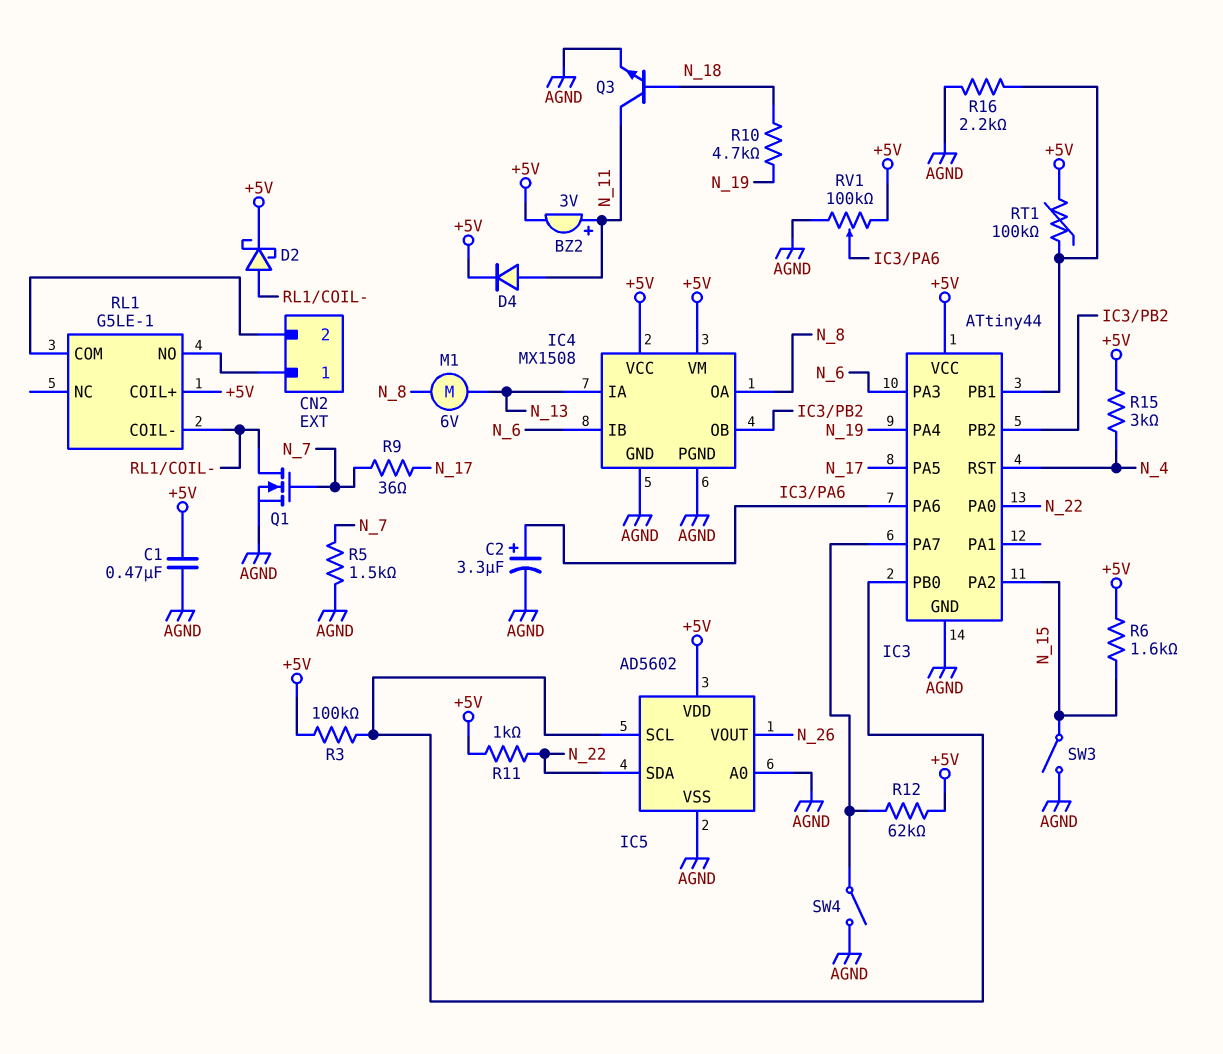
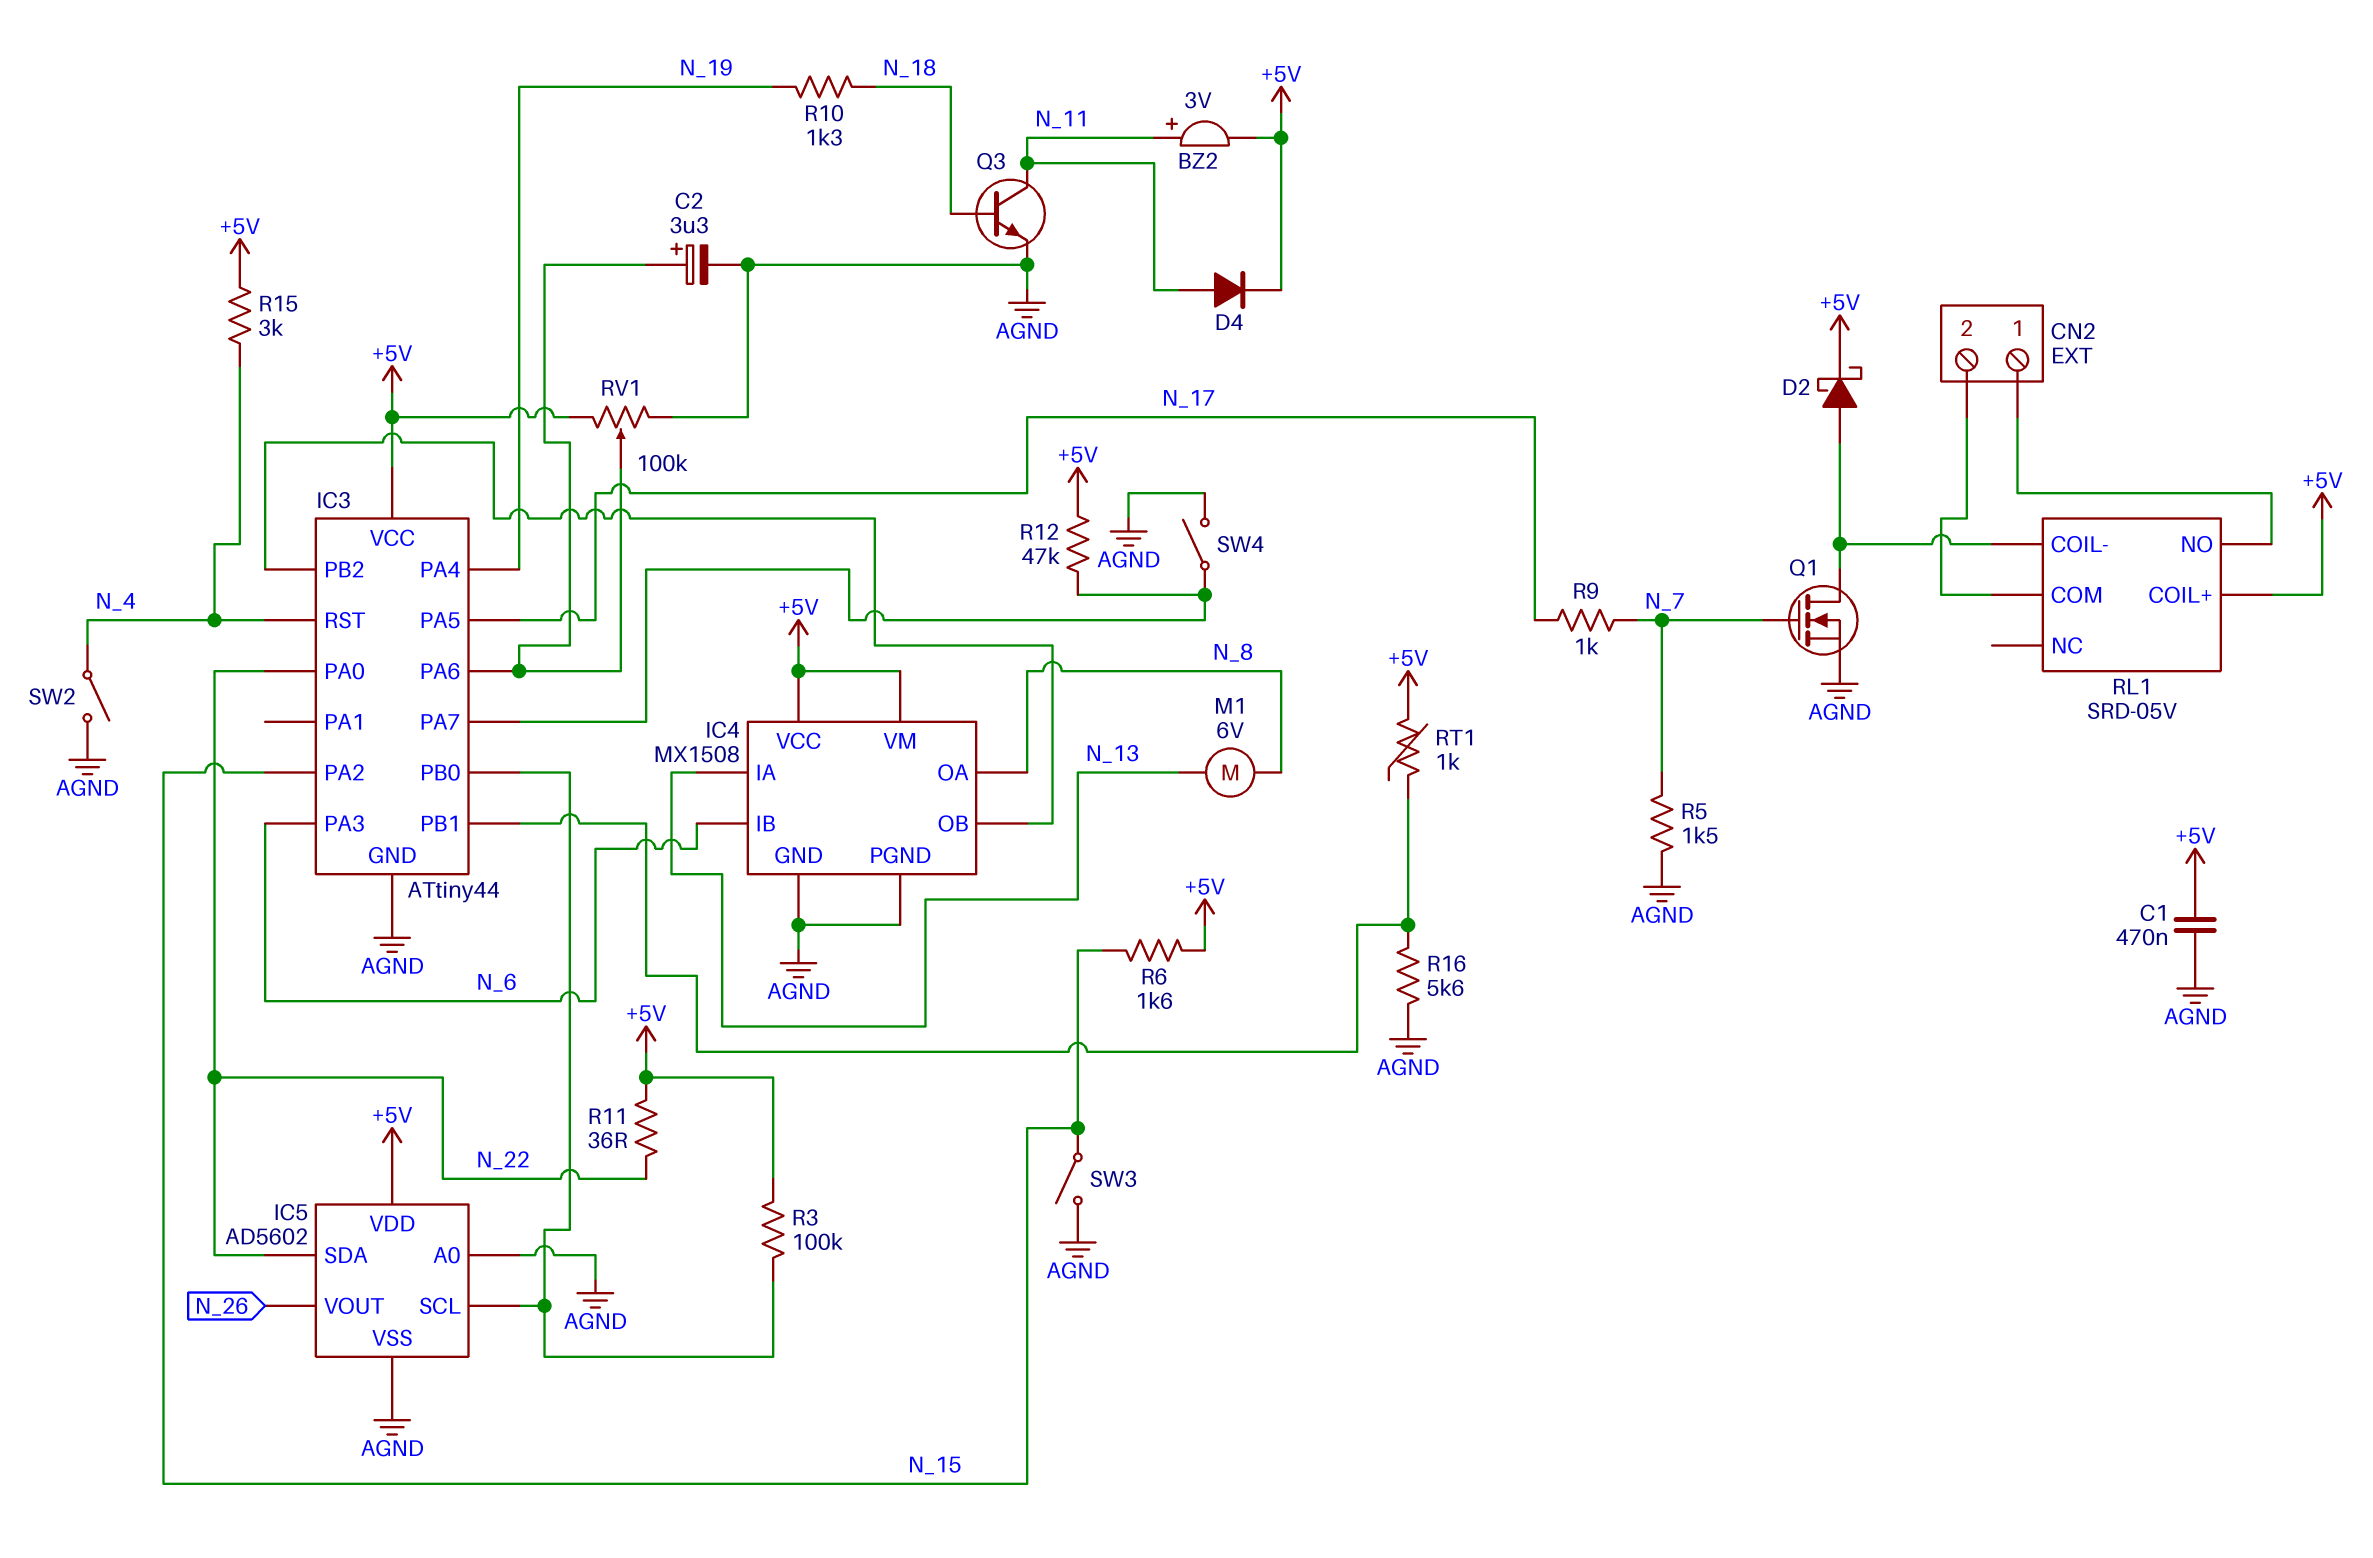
R9: 36 (N_7, N_17) -> 1k (N_7, N_17)
R10: 4.7k (N_18, N_19) -> 1.3k (N_18, N_19)
R11: 1k (+5V, N_22) -> 36 (+5V, N_22)
R12: 62k (+5V, IC3/PA7) -> 47k (+5V, IC3/PA7)
R16: 2.2k (AGND, IC3/PB1) -> 5.6k (AGND, IC3/PB1)
RL1: G5LE-1 -> SRD-05V
RT1: 100k (+5V, IC3/PB1) -> 1k (+5V, IC3/PB1)
SW2: none -> switch (AGND, N_4)

